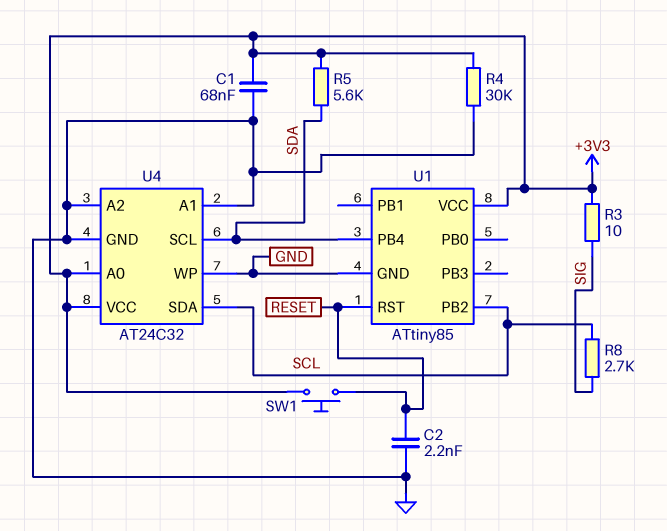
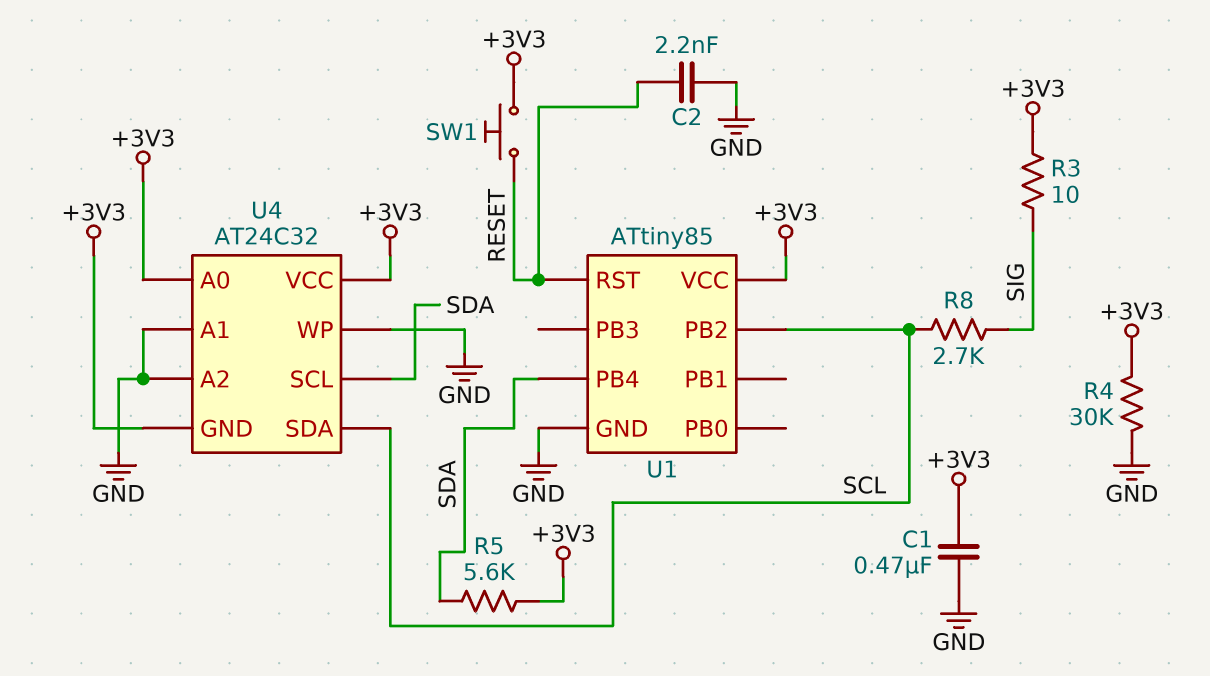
C1: 68nF (+3V3, GND) -> 470nF (+3V3, GND)
U4 pin GND: GND -> +3V3

